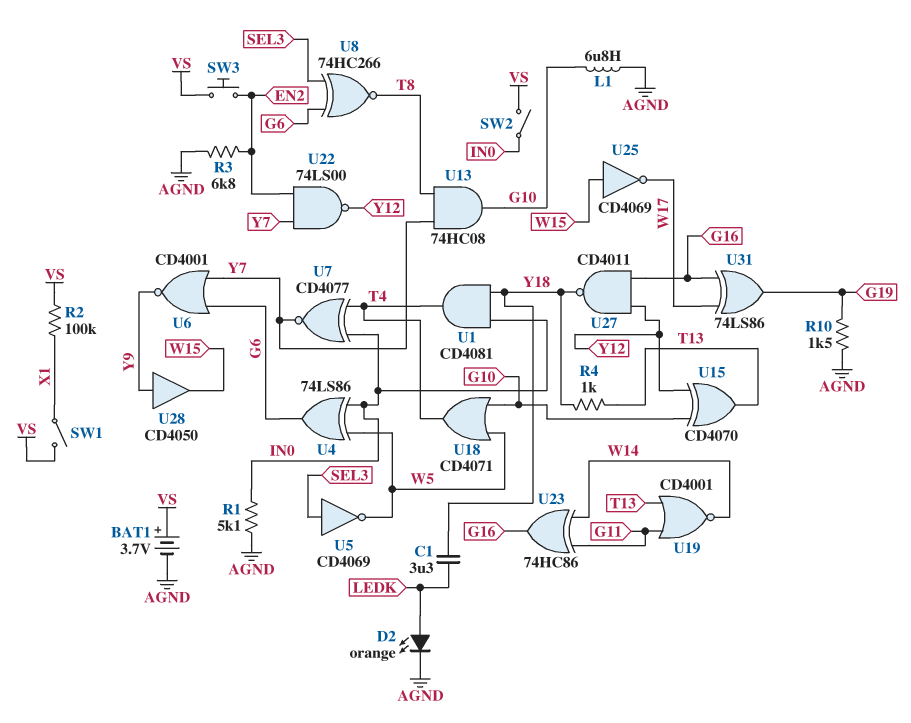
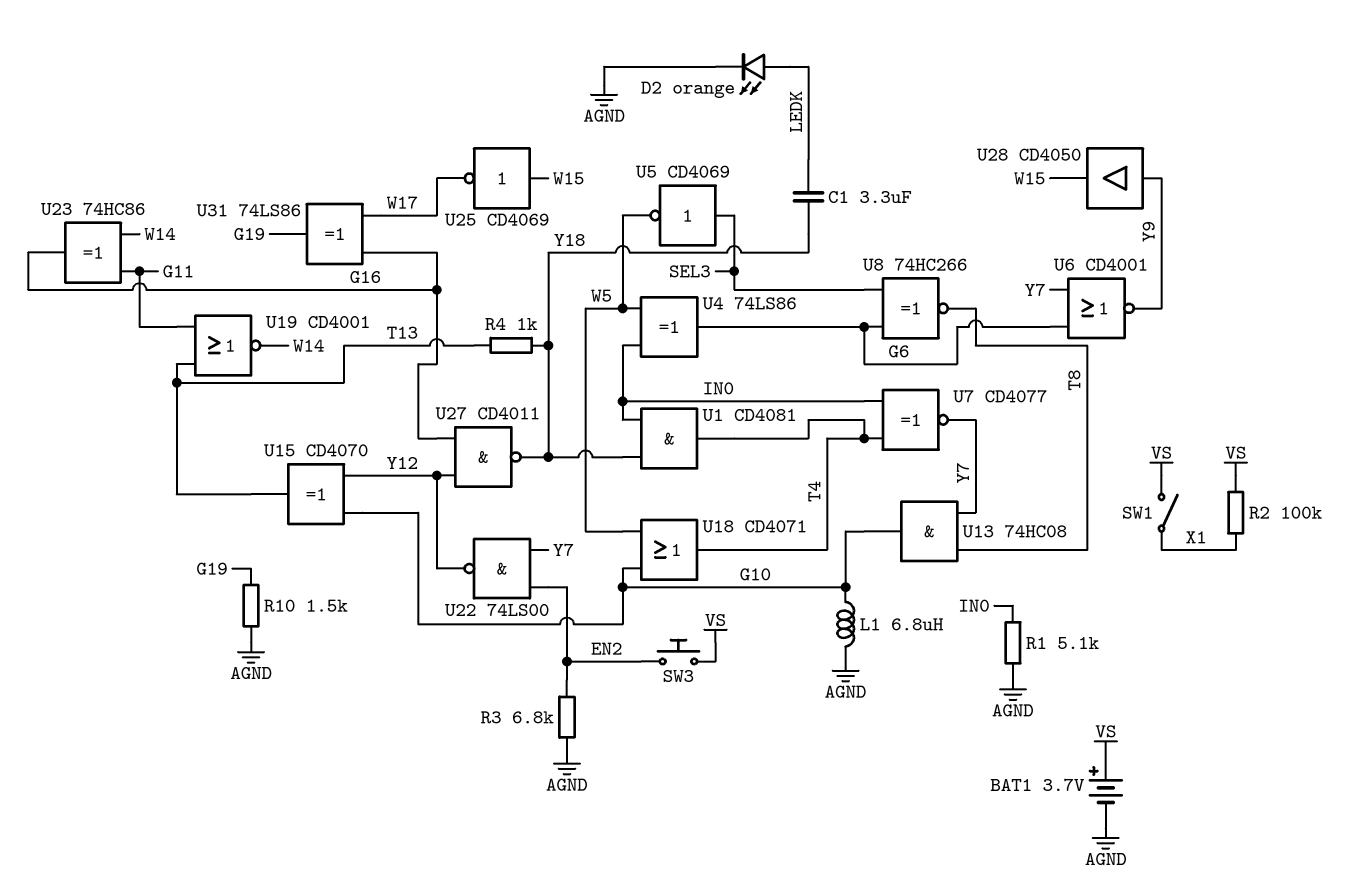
SW2: switch (IN0, VS) -> none

